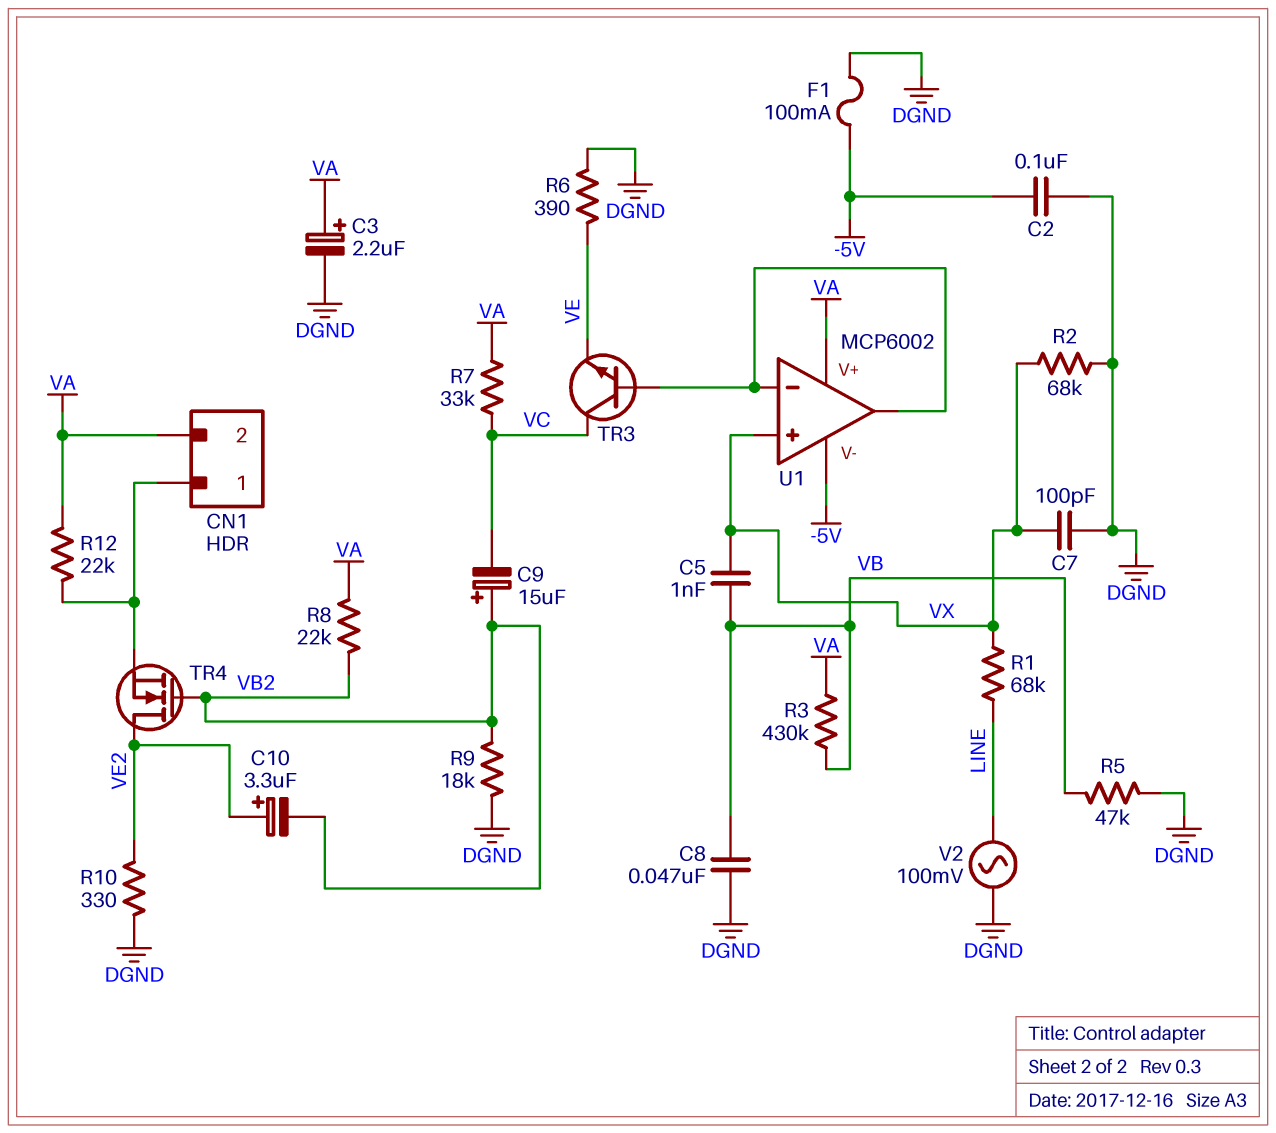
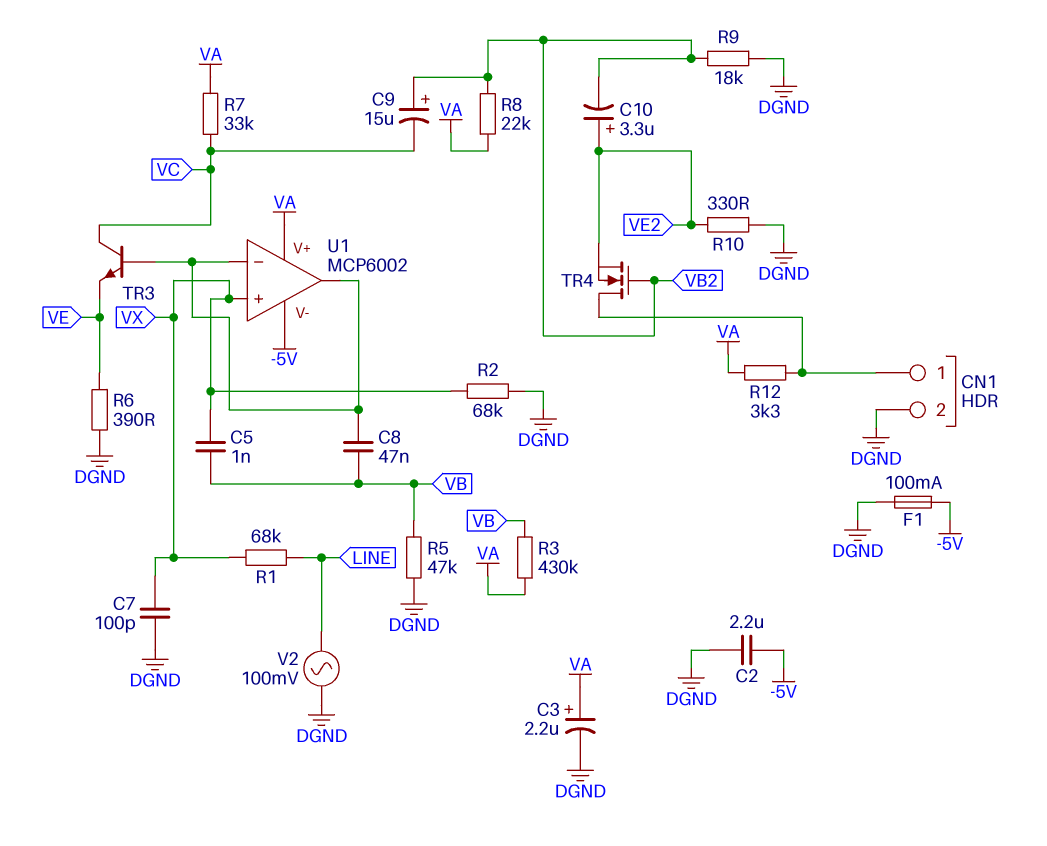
C2: 100nF (-5V, DGND) -> 2.2uF (-5V, DGND)
C8: 47nF (DGND, VB) -> 47nF (U1/in-, VB)
CN1 pin 2: VA -> DGND
R12: 22k (CN1/1, VA) -> 3.3k (CN1/1, VA)
TR4: NMOS (G VB2, D VE2, S CN1/1) -> NMOS (G VB2, D CN1/1, S VE2)

